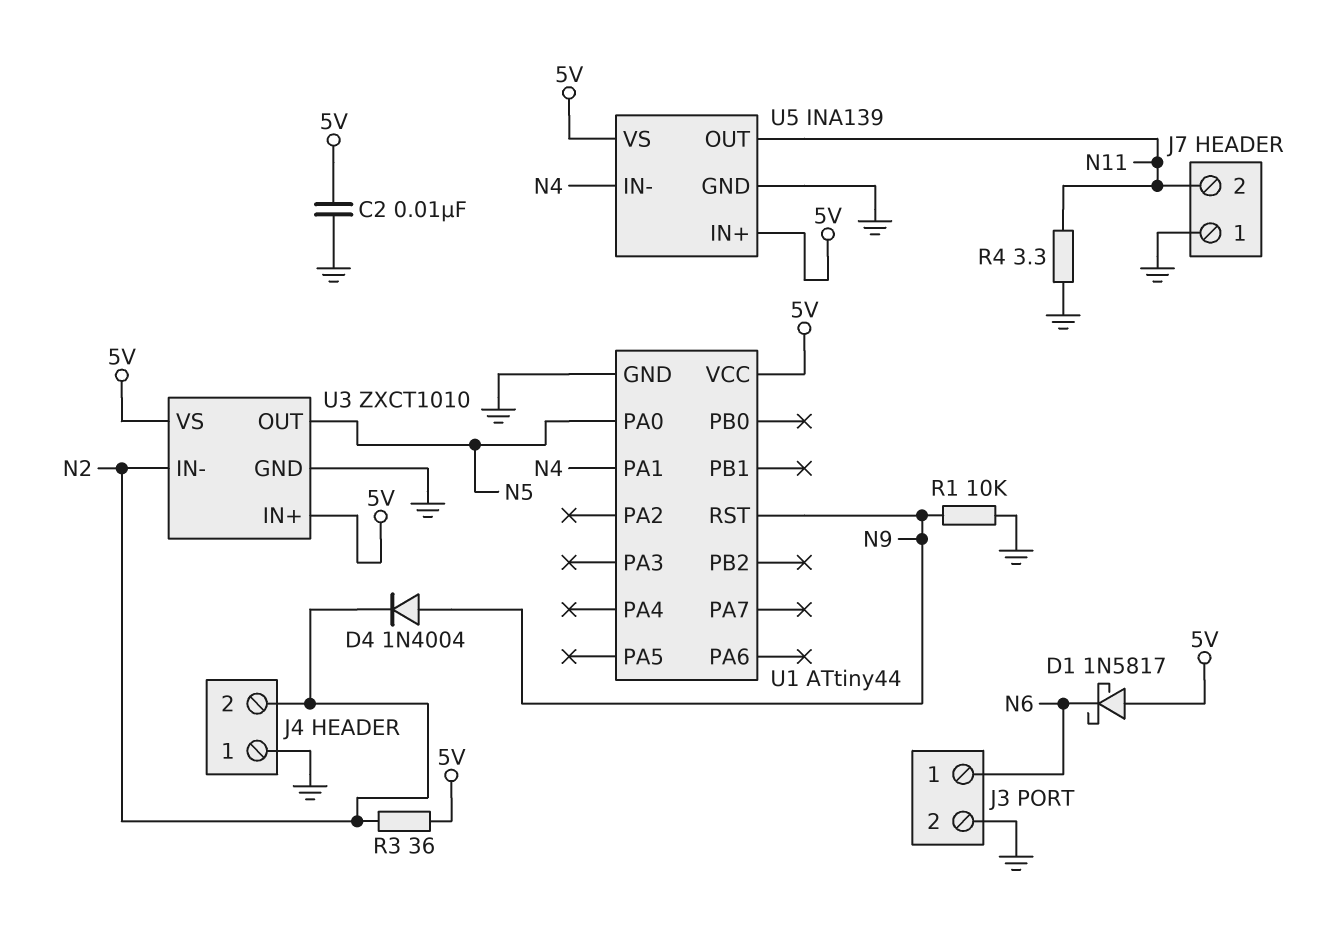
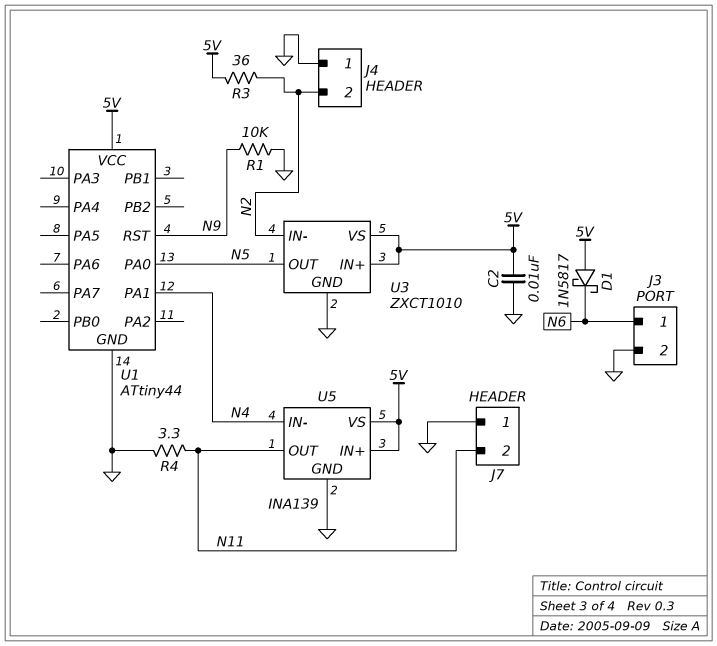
D4: diode 1N4004 (A N9, K N2) -> none

